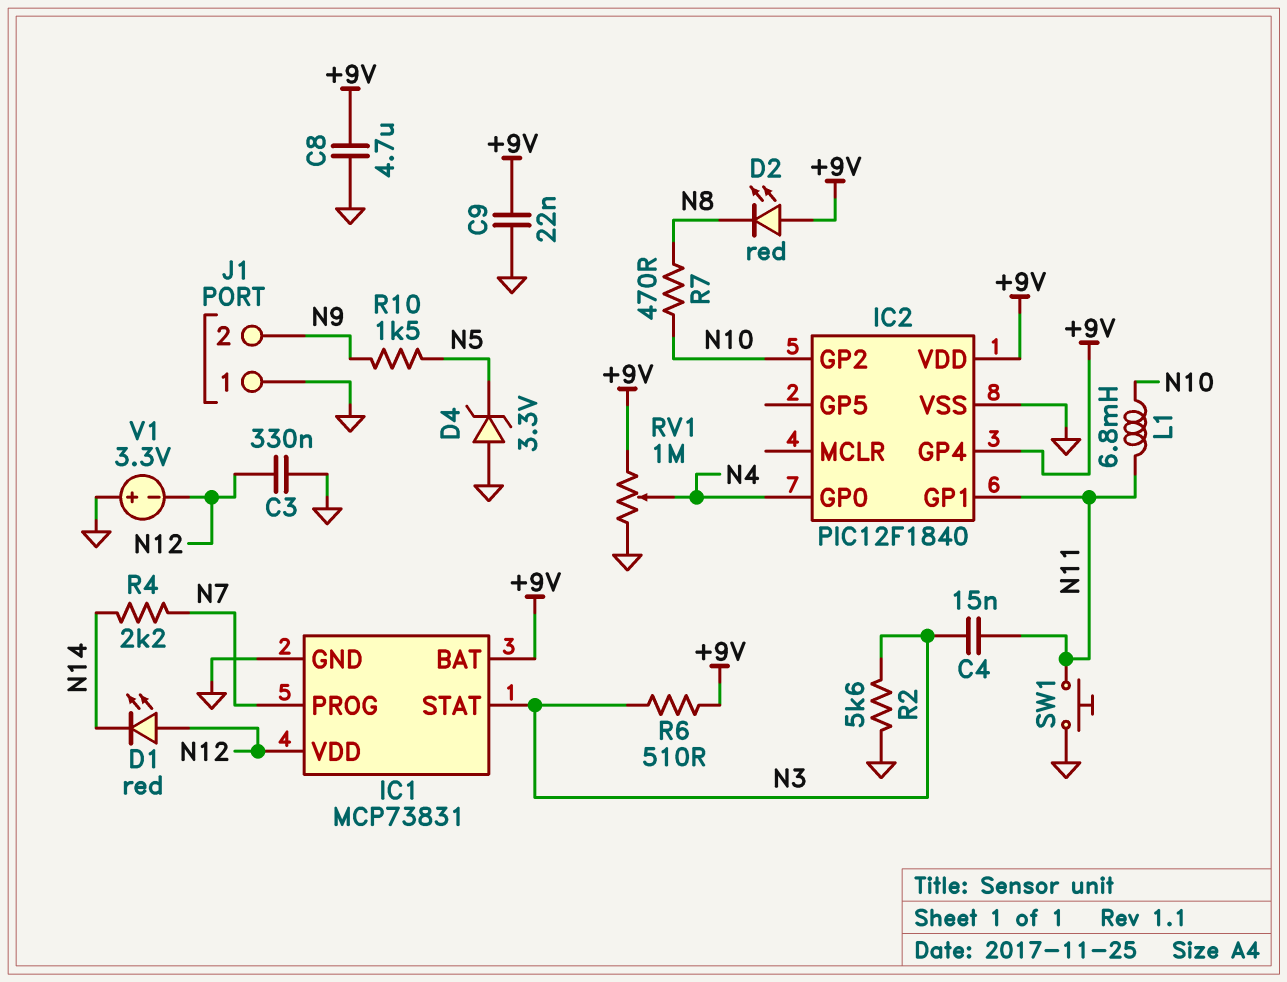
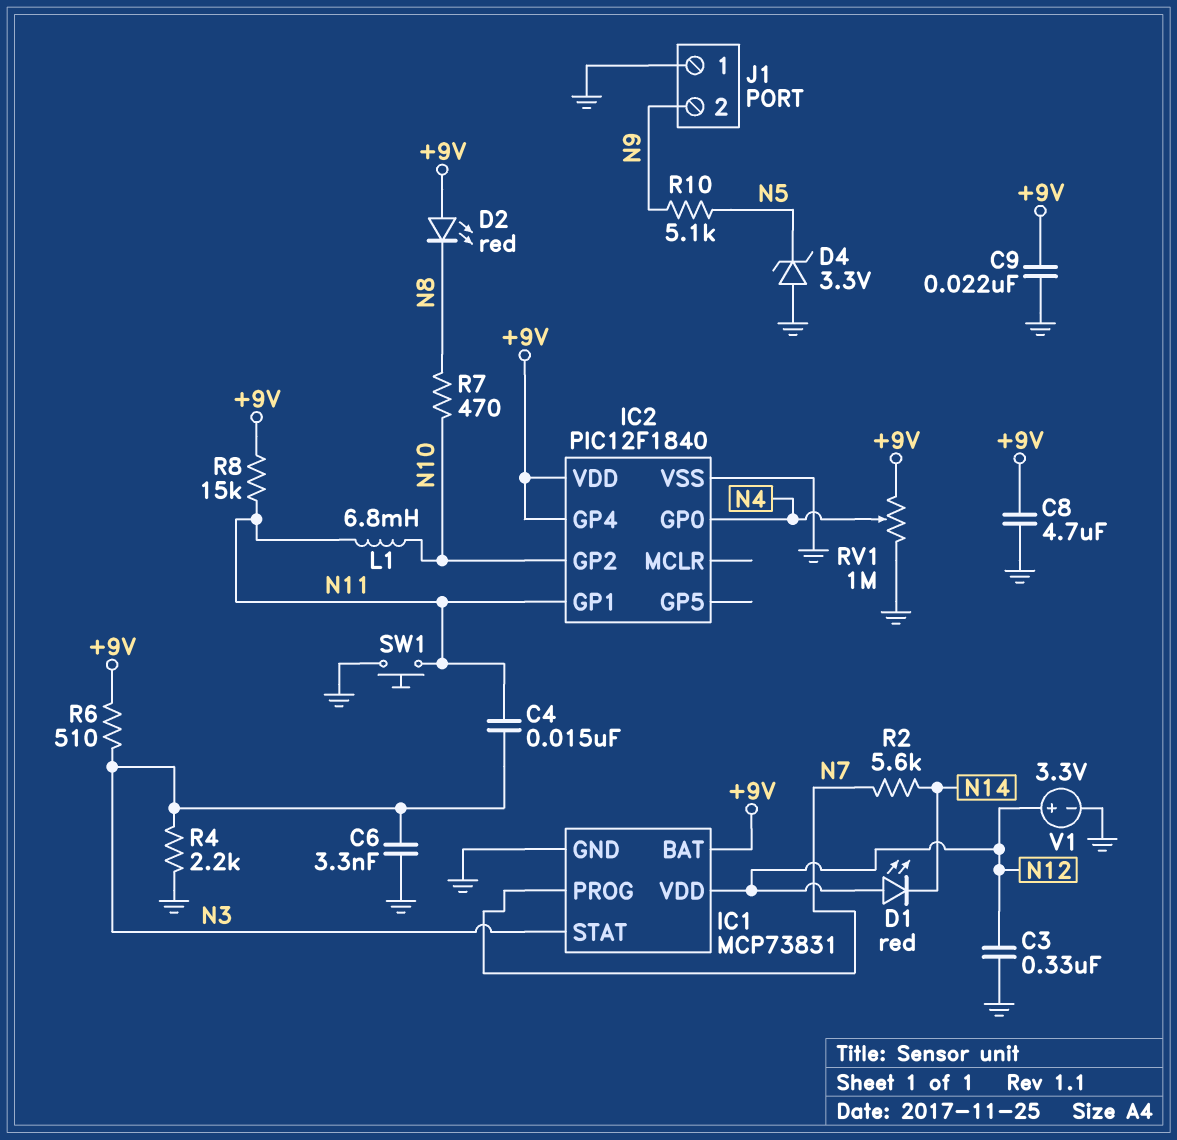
C6: none -> 3.3nF (GND, N3)
R2: 5.6k (GND, N3) -> 5.6k (N7, N14)
R4: 2.2k (N7, N14) -> 2.2k (GND, N3)
R8: none -> 15k (+9V, N11)
R10: 1.5k (N5, N9) -> 5.1k (N5, N9)
V1: 3.3V (plus GND, minus N12) -> 3.3V (plus N12, minus GND)

